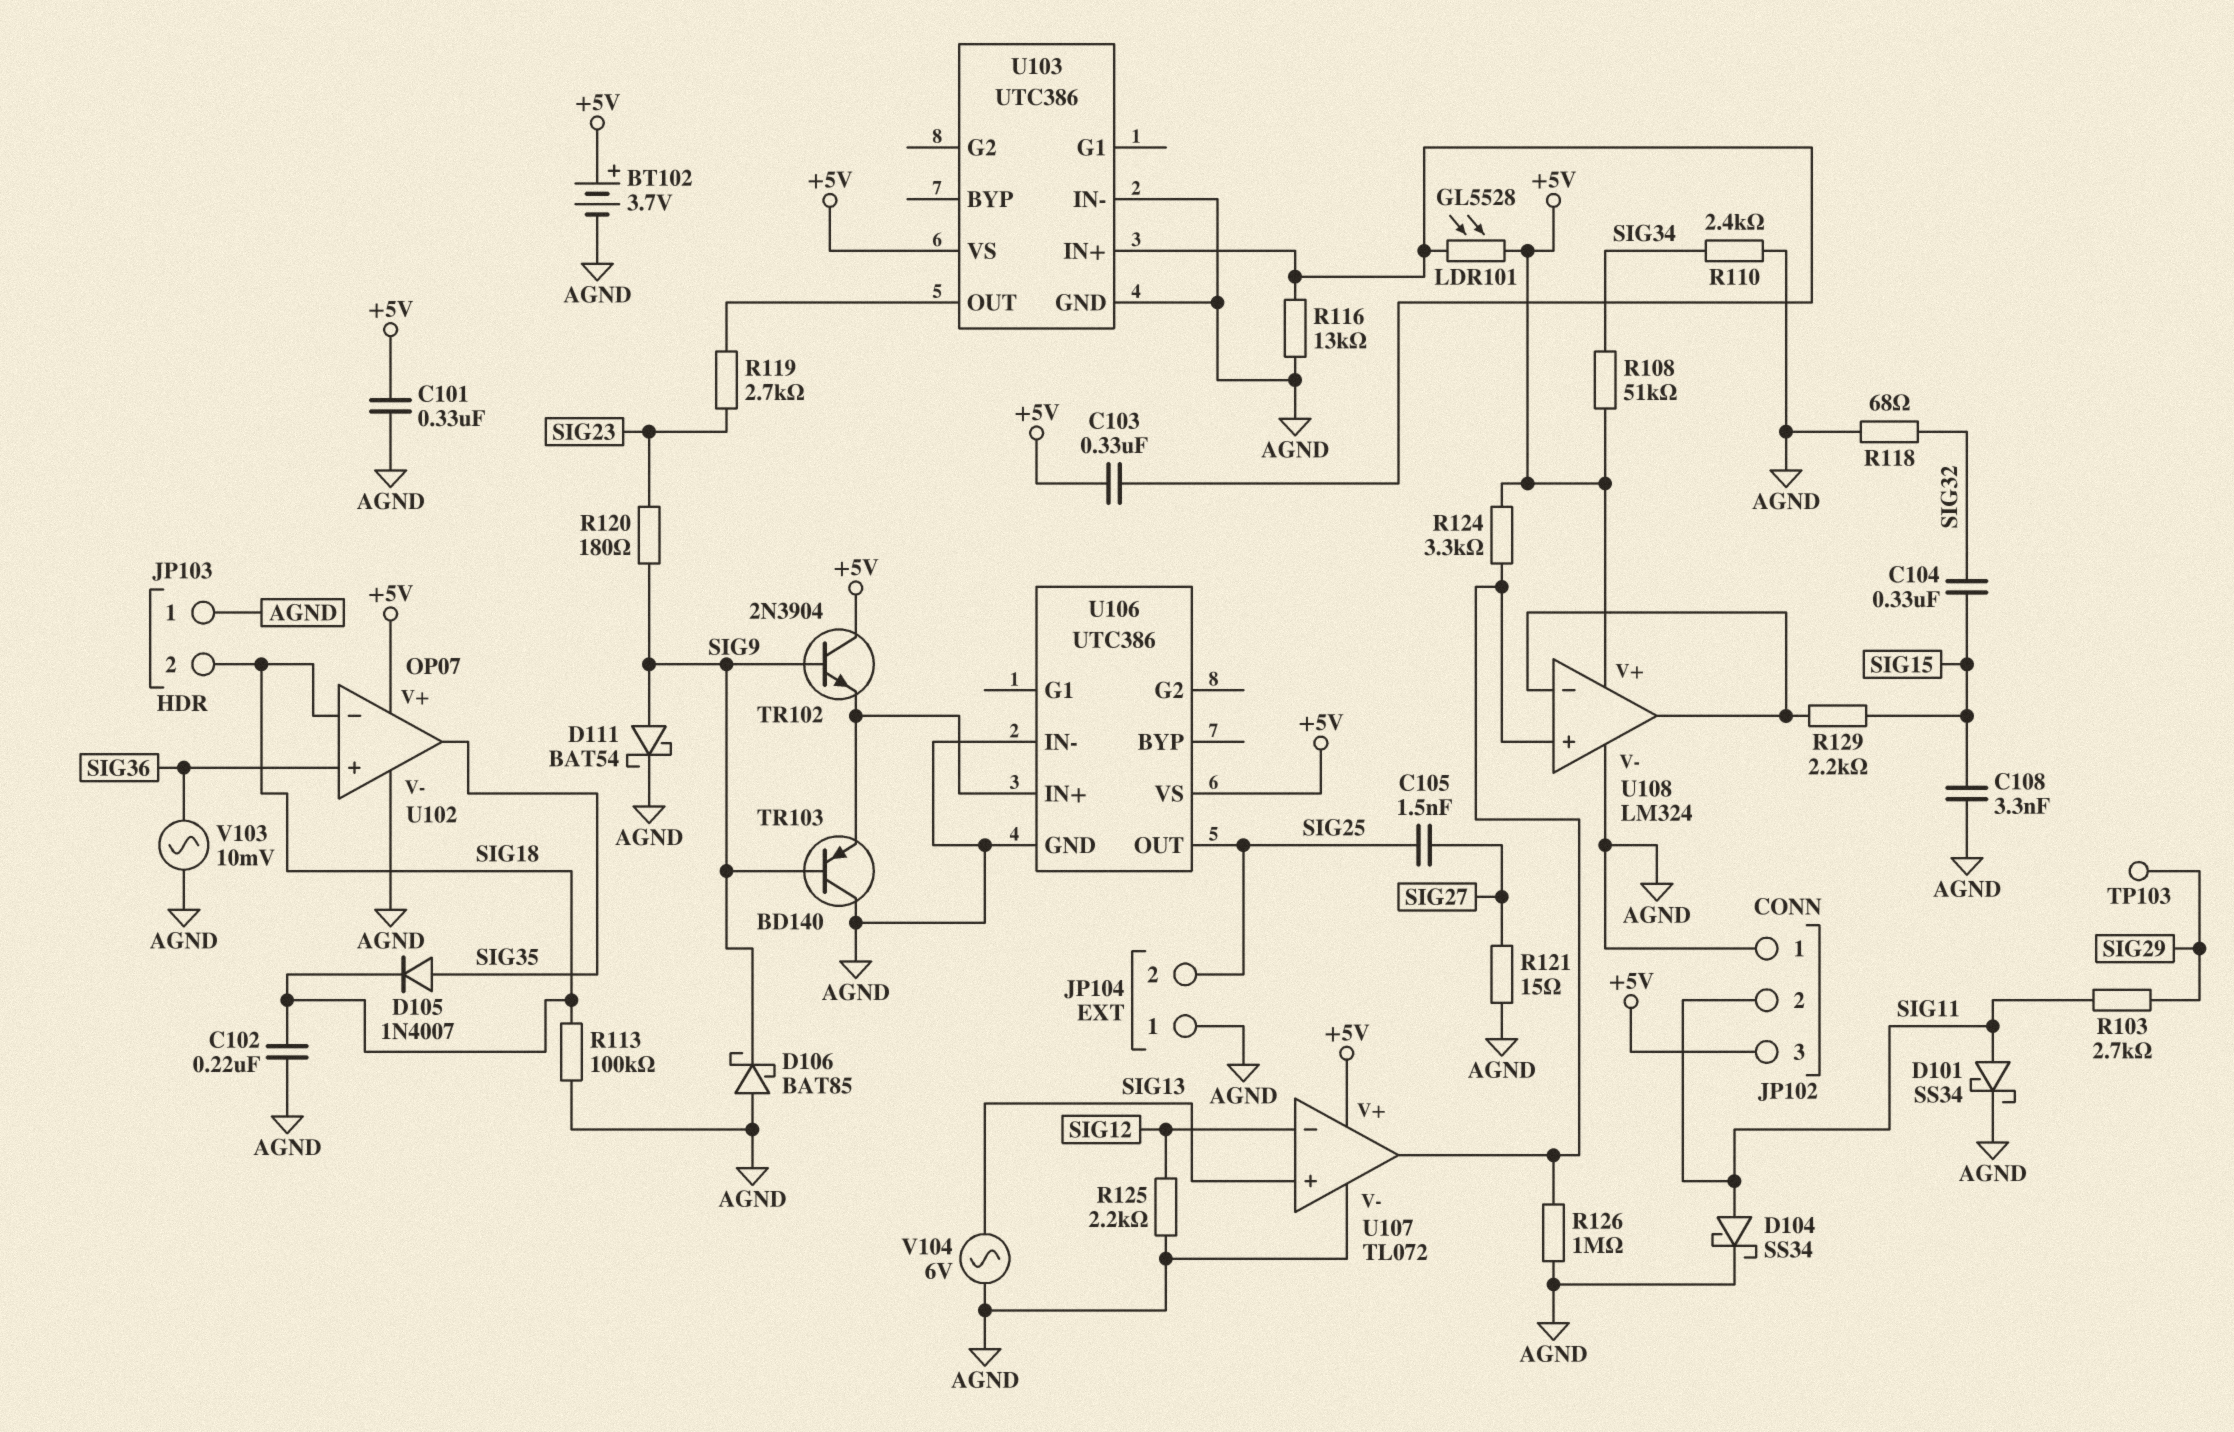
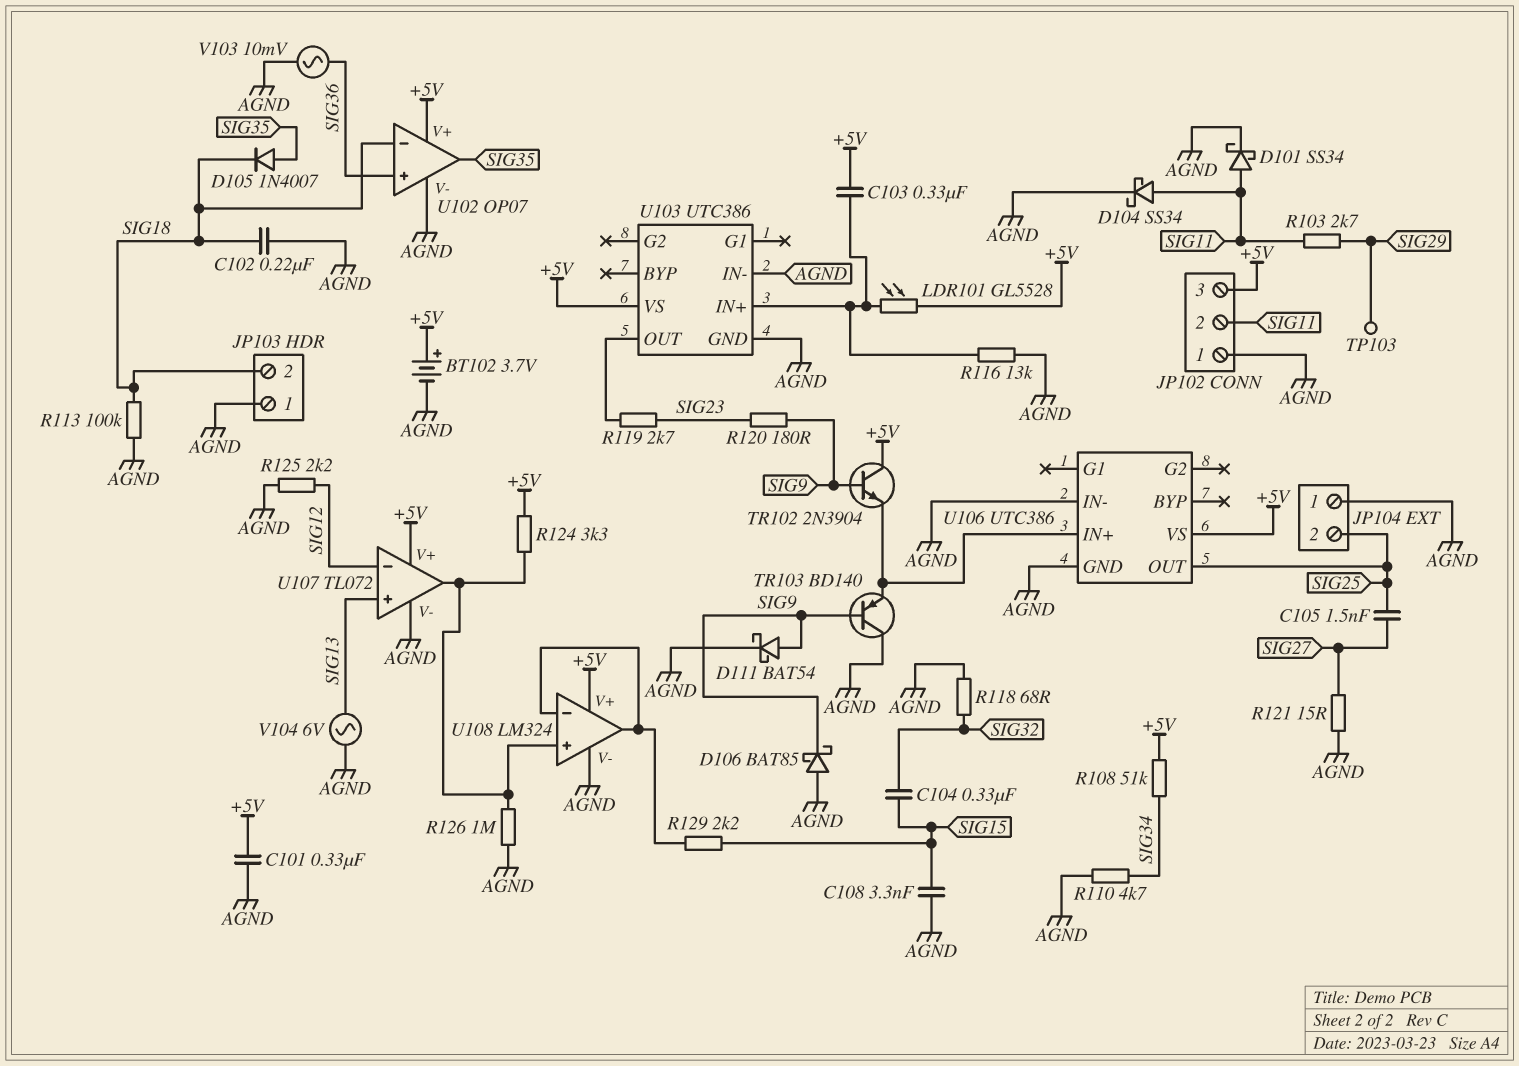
R110: 2.4k (AGND, SIG34) -> 4.7k (AGND, SIG34)

